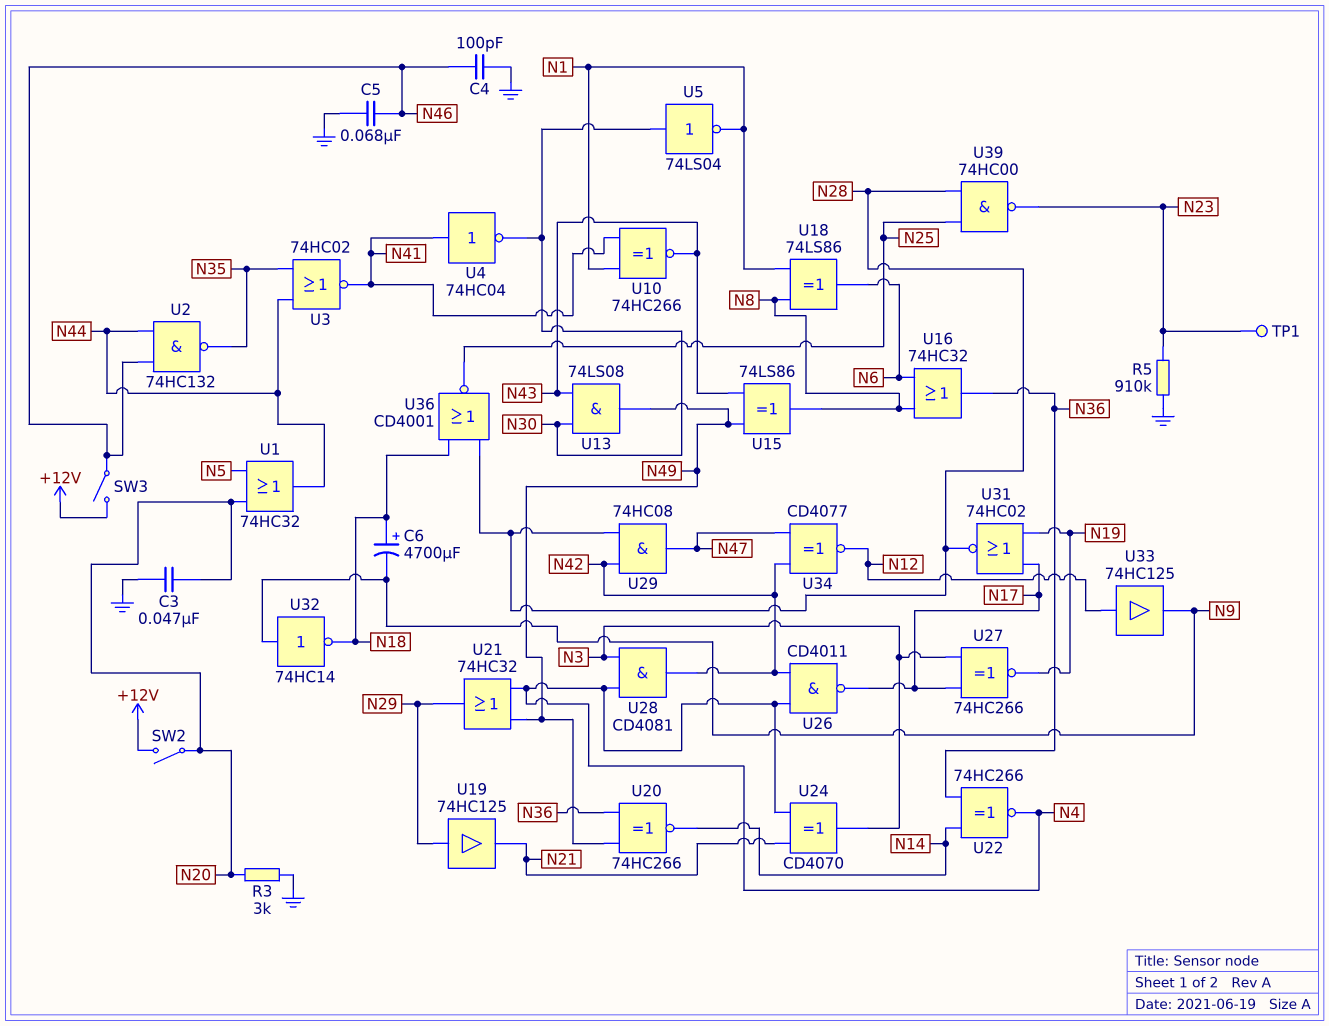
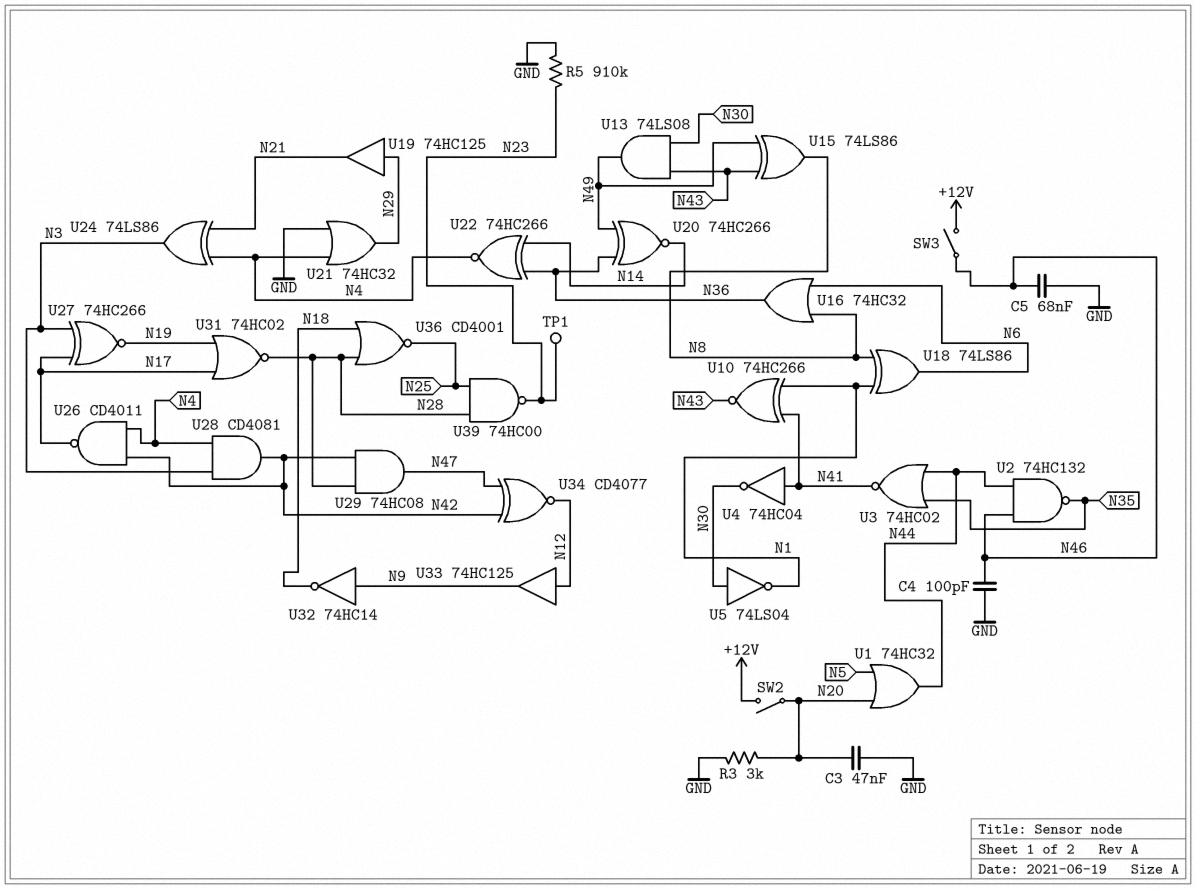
C6: 4700uF (plus N18, minus N9) -> none
U21: OR 74HC32 (in N4, in N49, out N29) -> OR 74HC32 (in GND, in N4, out N29)
U24: XOR CD4070 (in N4, in N21, out N3) -> XOR 74LS86 (in N4, in N21, out N3)

